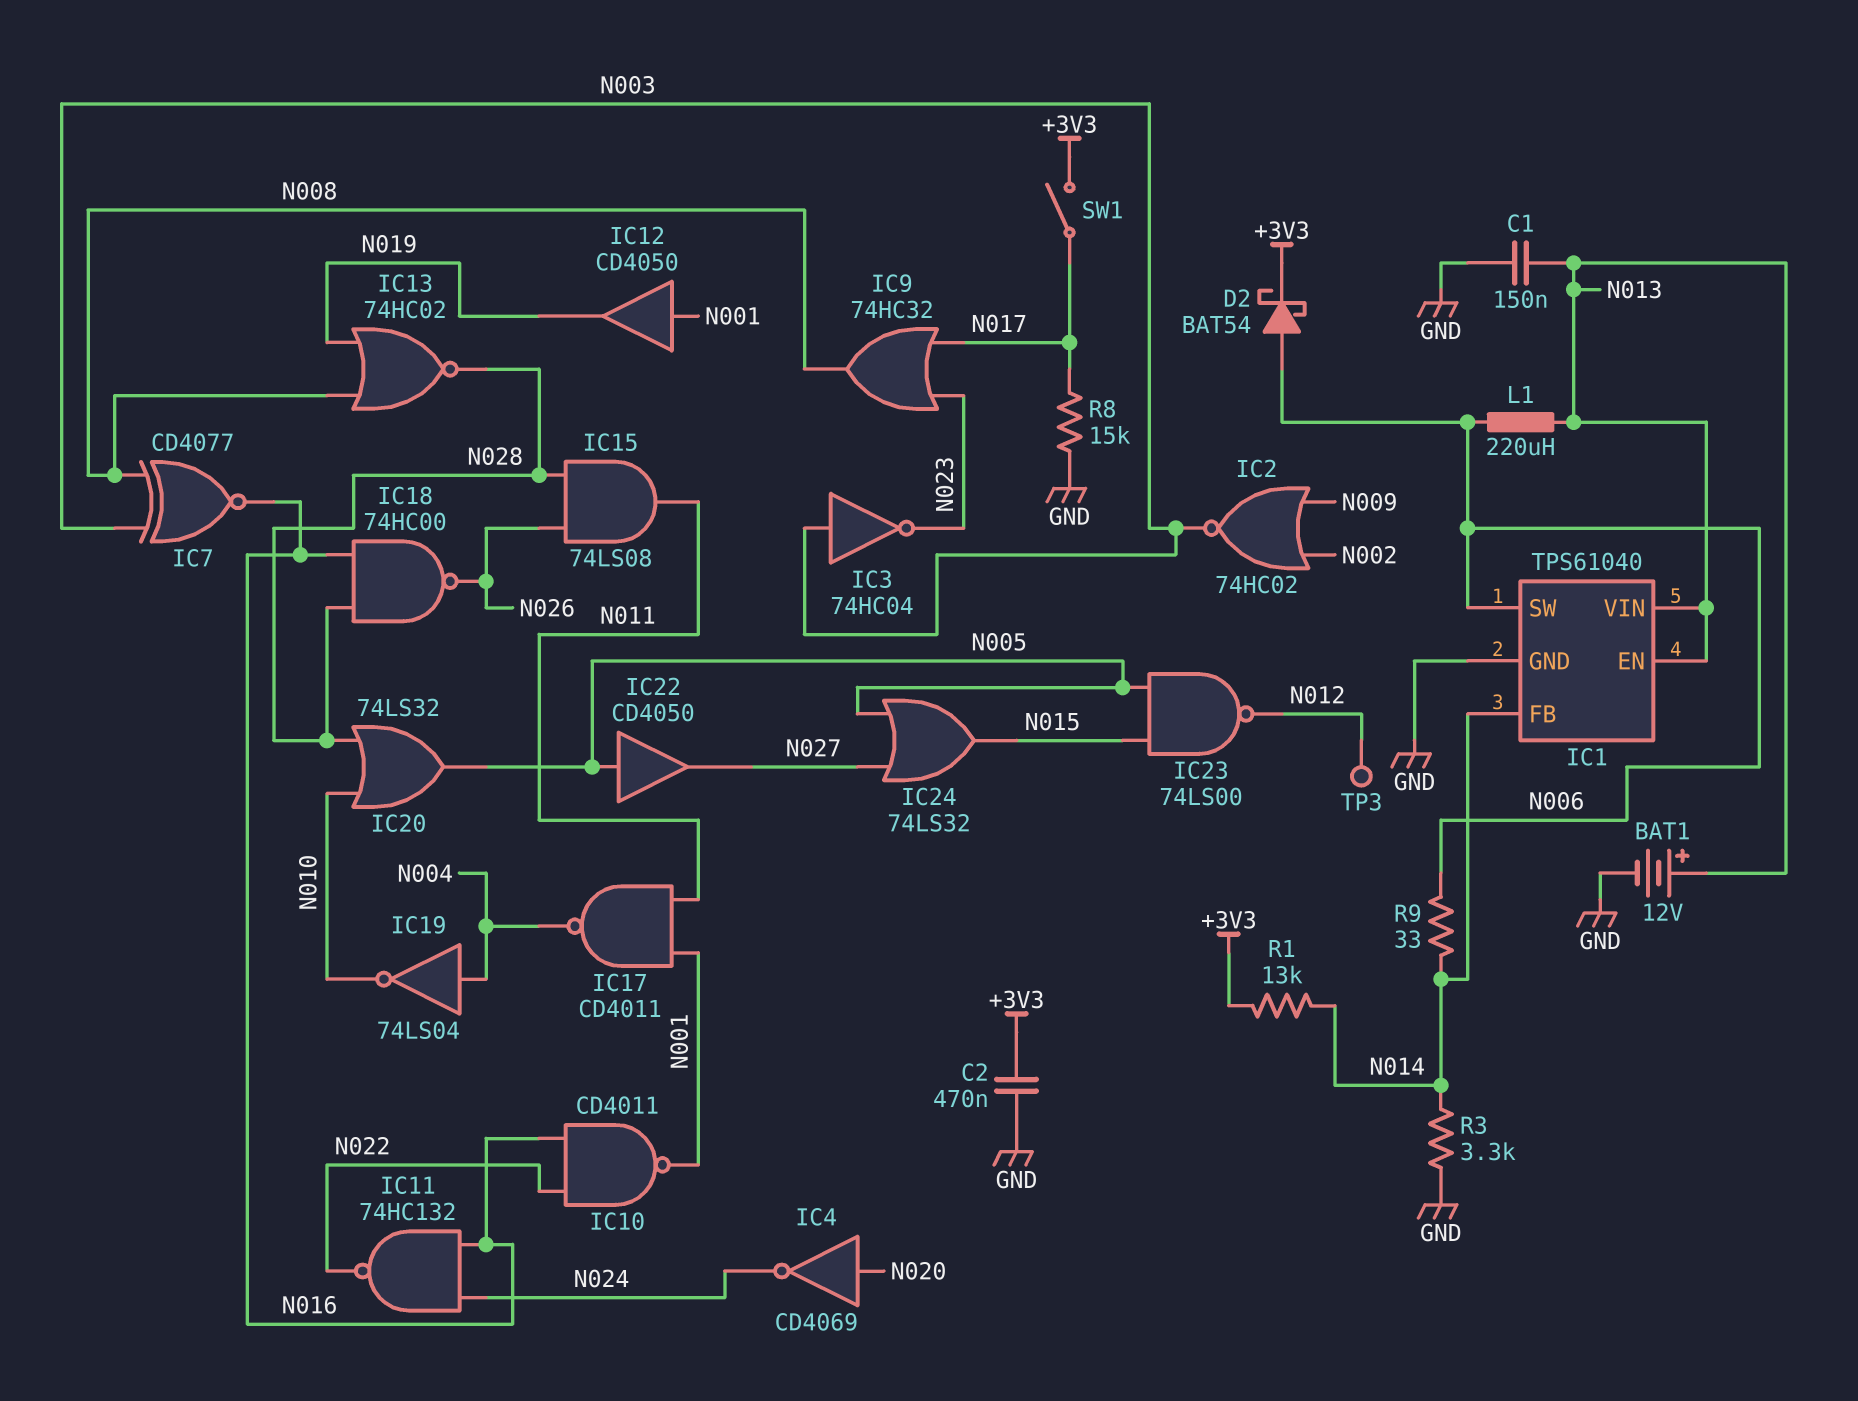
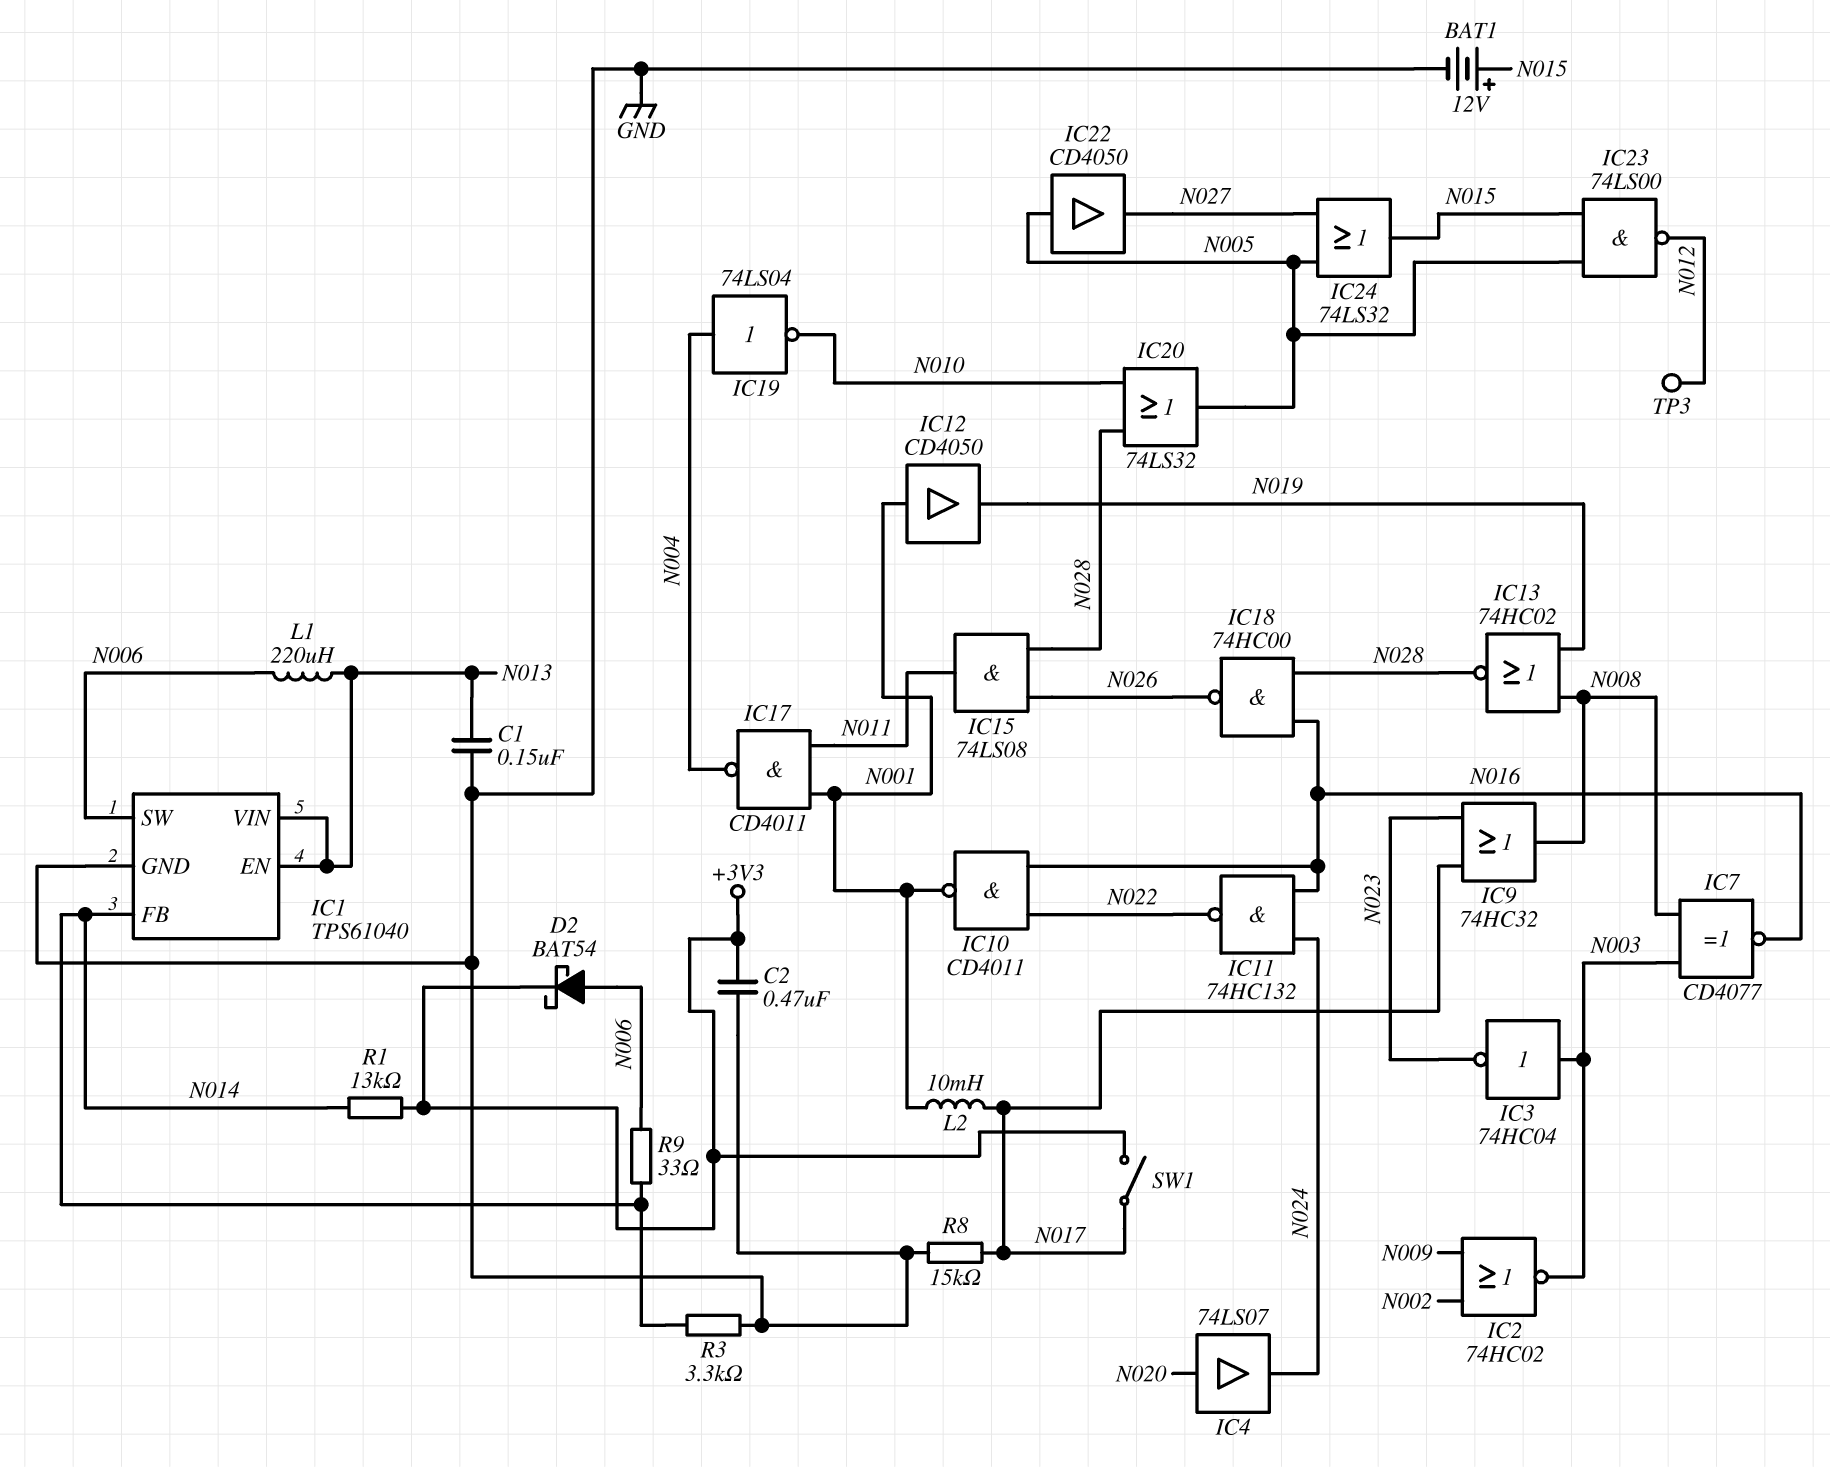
BAT1: 12V (plus N013, minus GND) -> 12V (plus N015, minus GND)
IC4: NOT CD4069 (in N020, out N024) -> buffer 74LS07 (in N020, out N024)
L2: none -> 10mH (N001, N017)

